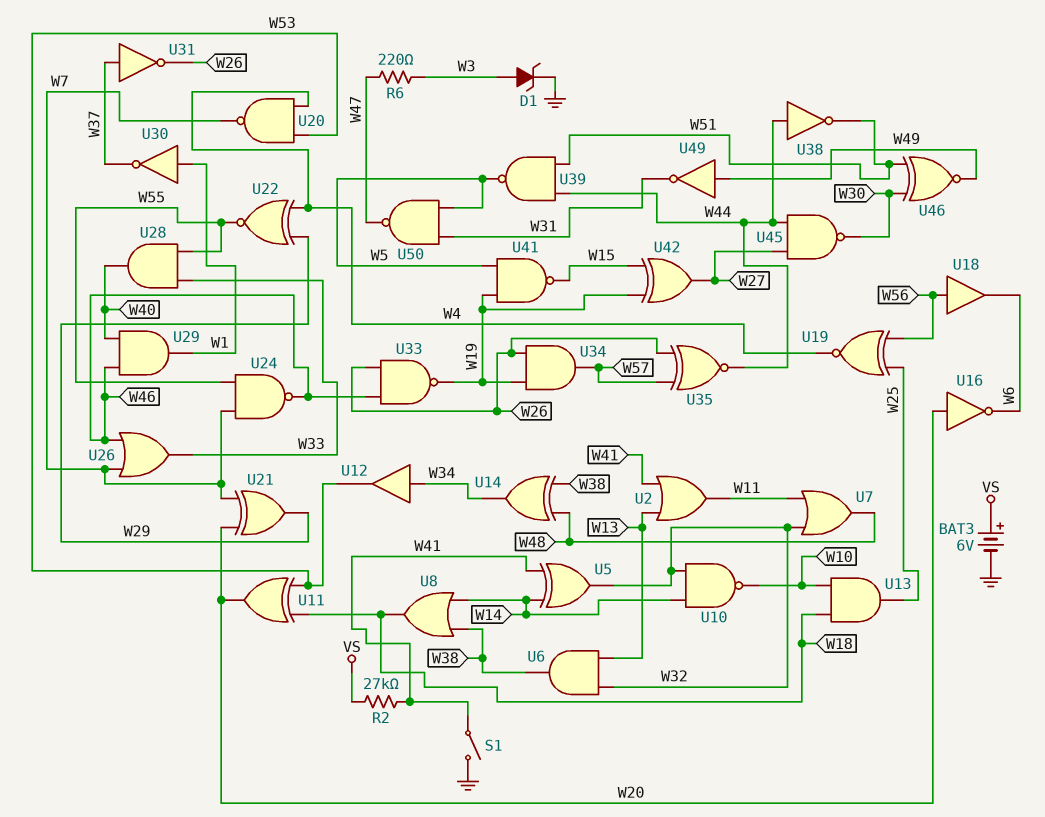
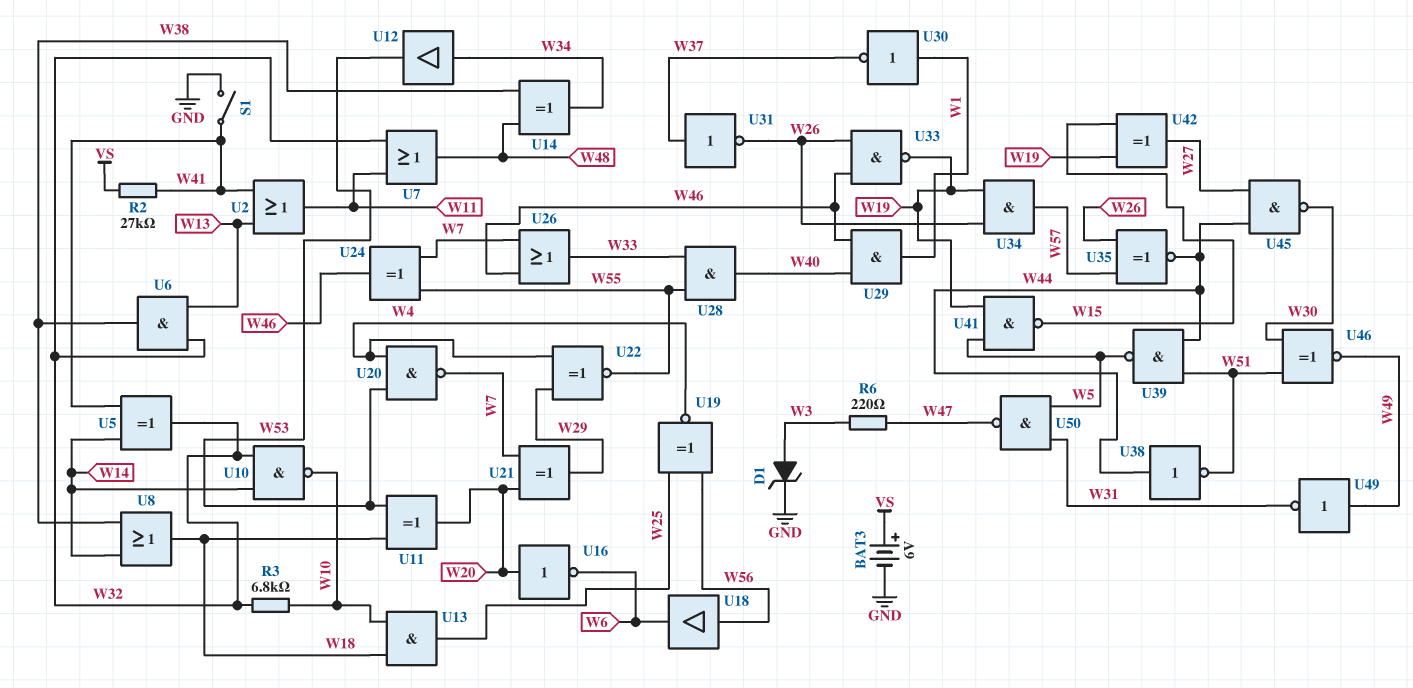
R3: none -> 6.8k (W10, W32)
U24: NAND (in W7, in W55, out W46) -> XOR (in W7, in W55, out W46)

